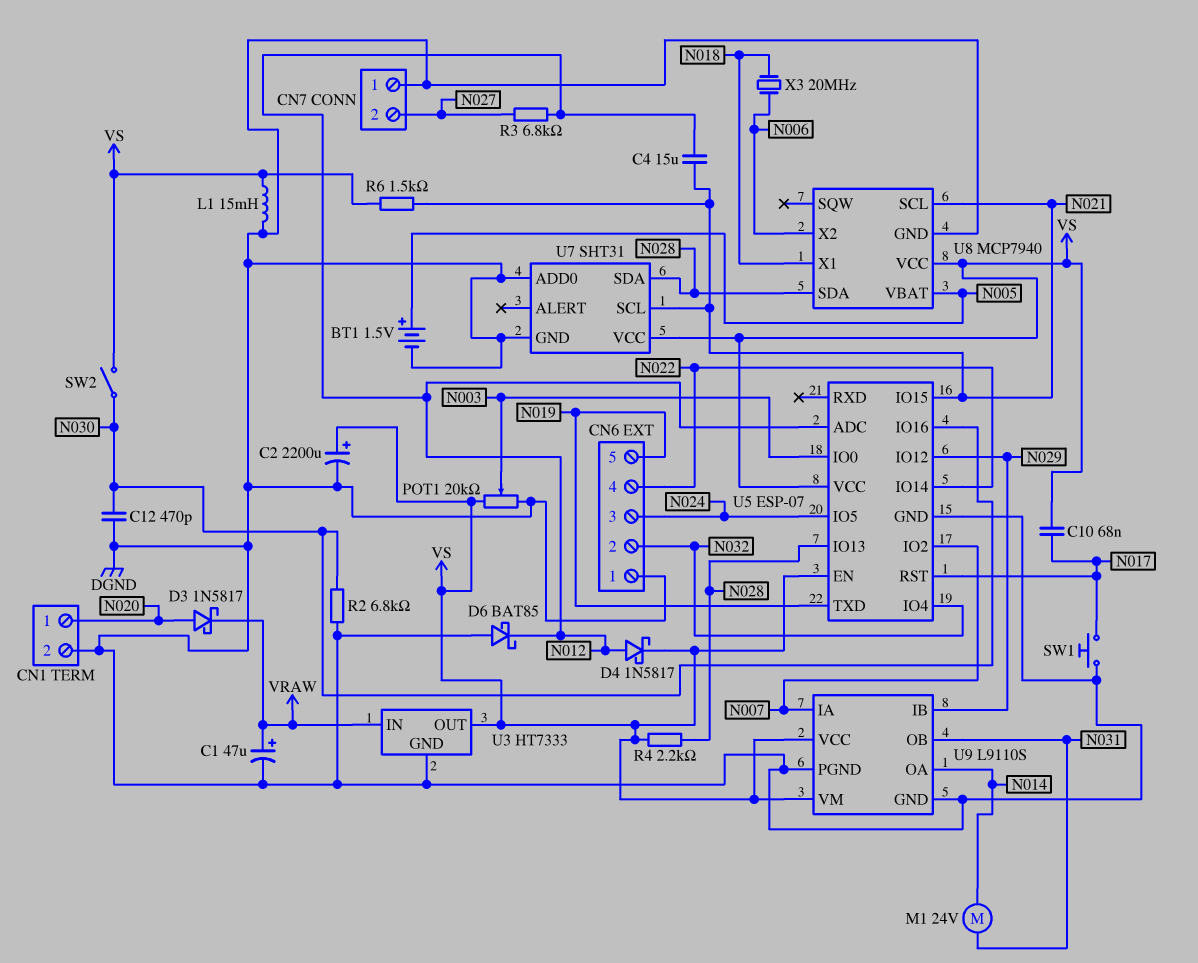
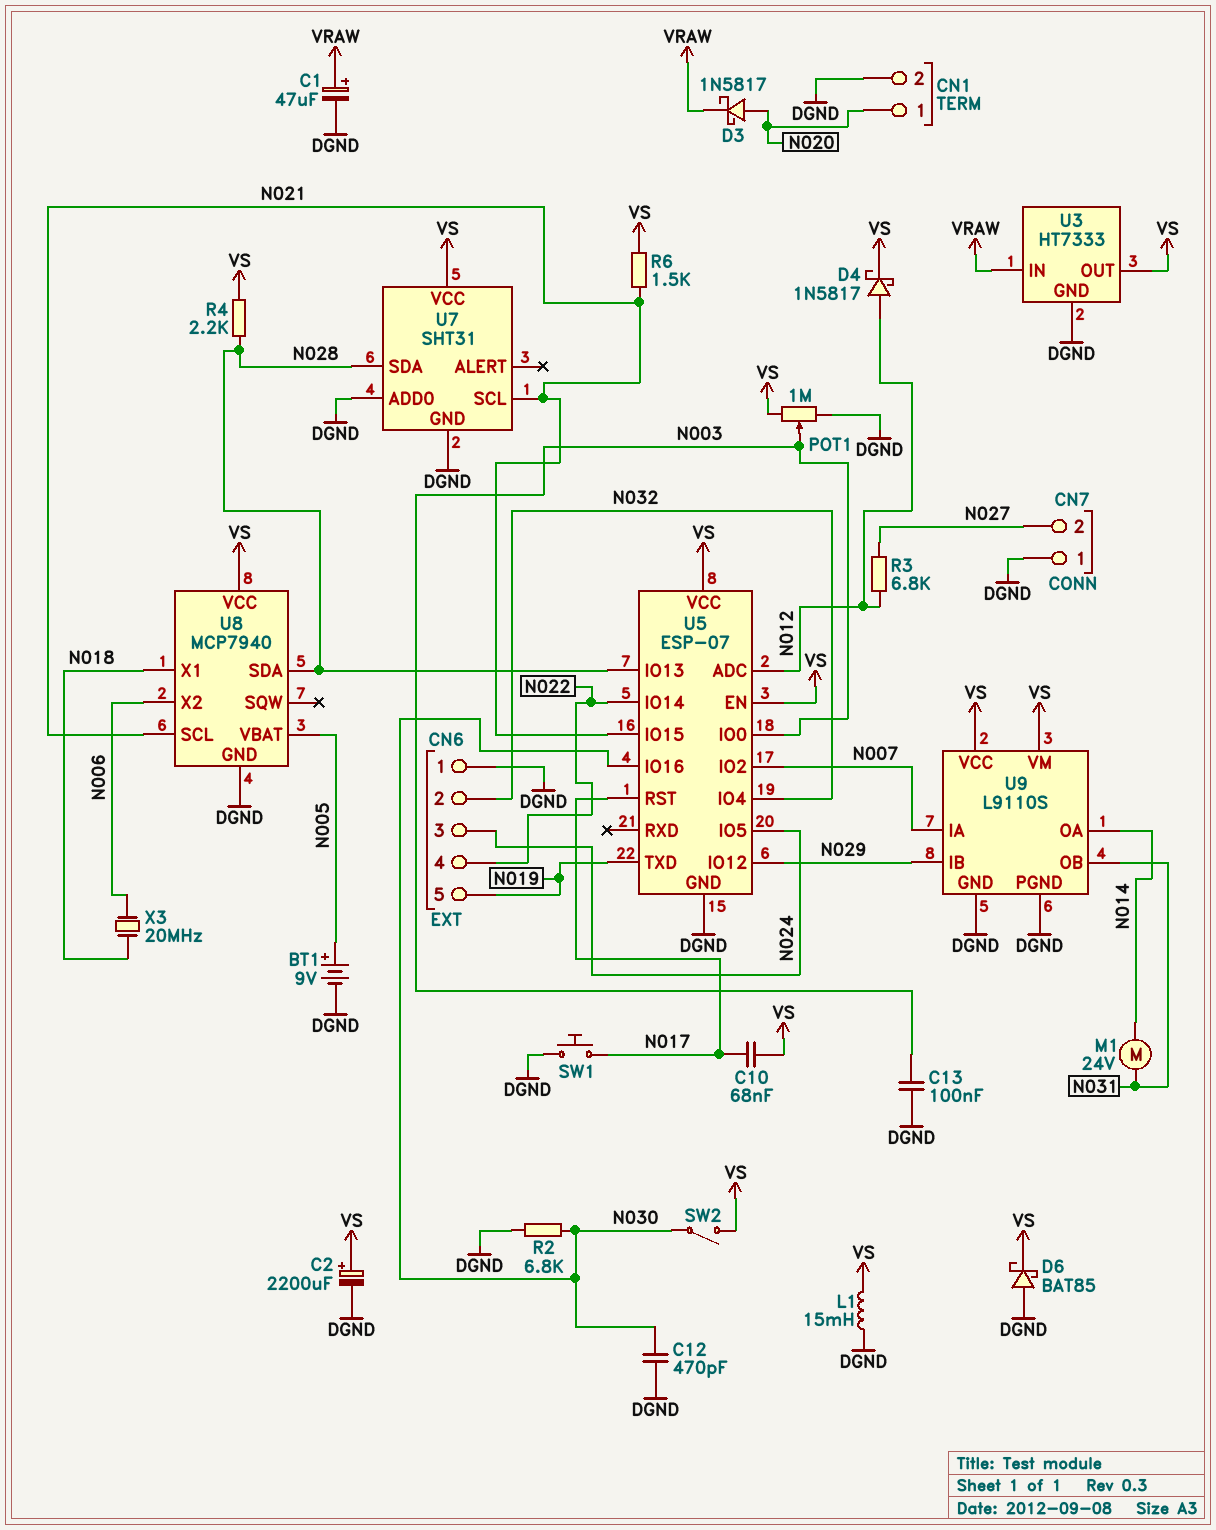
BT1: 1.5V (plus N005, minus DGND) -> 9V (plus N005, minus DGND)
C4: 15uF (N012, N021) -> none
C13: none -> 100nF (DGND, N003)
D6: schottky BAT85 (A DGND, K N012) -> schottky BAT85 (A DGND, K VS)
POT1: 20k (DGND, VS, wiper N003) -> 1M (DGND, VS, wiper N003)

